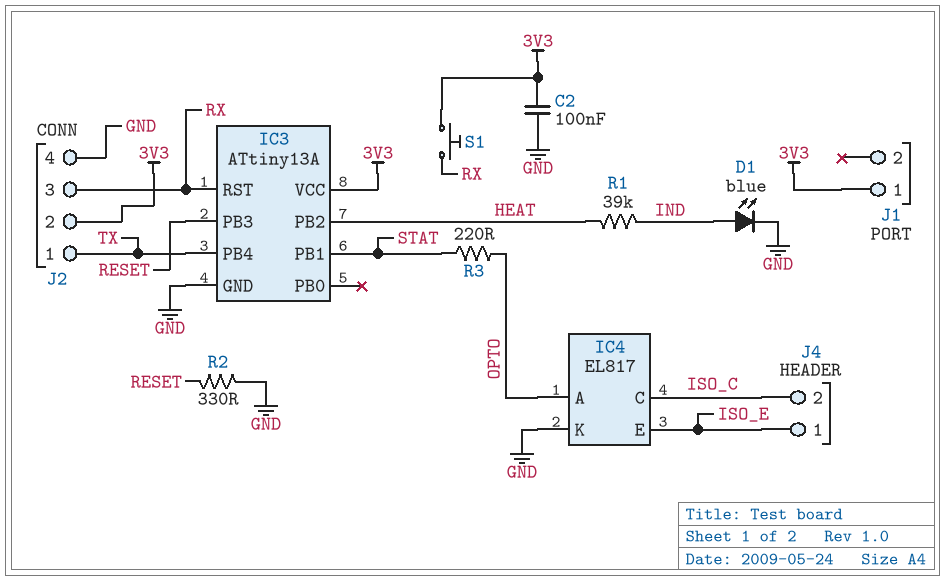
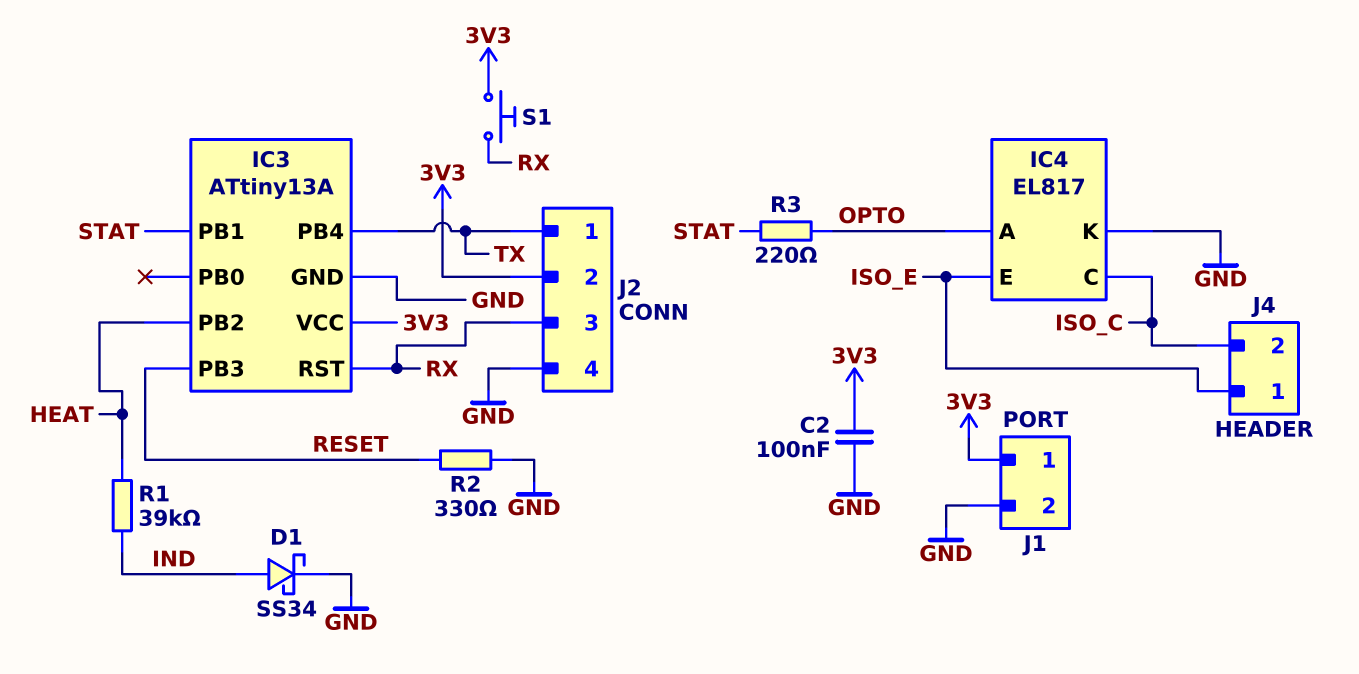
D1: LED blue (A IND, K GND) -> schottky SS34 (A IND, K GND)
J1 pin 2: none -> GND

